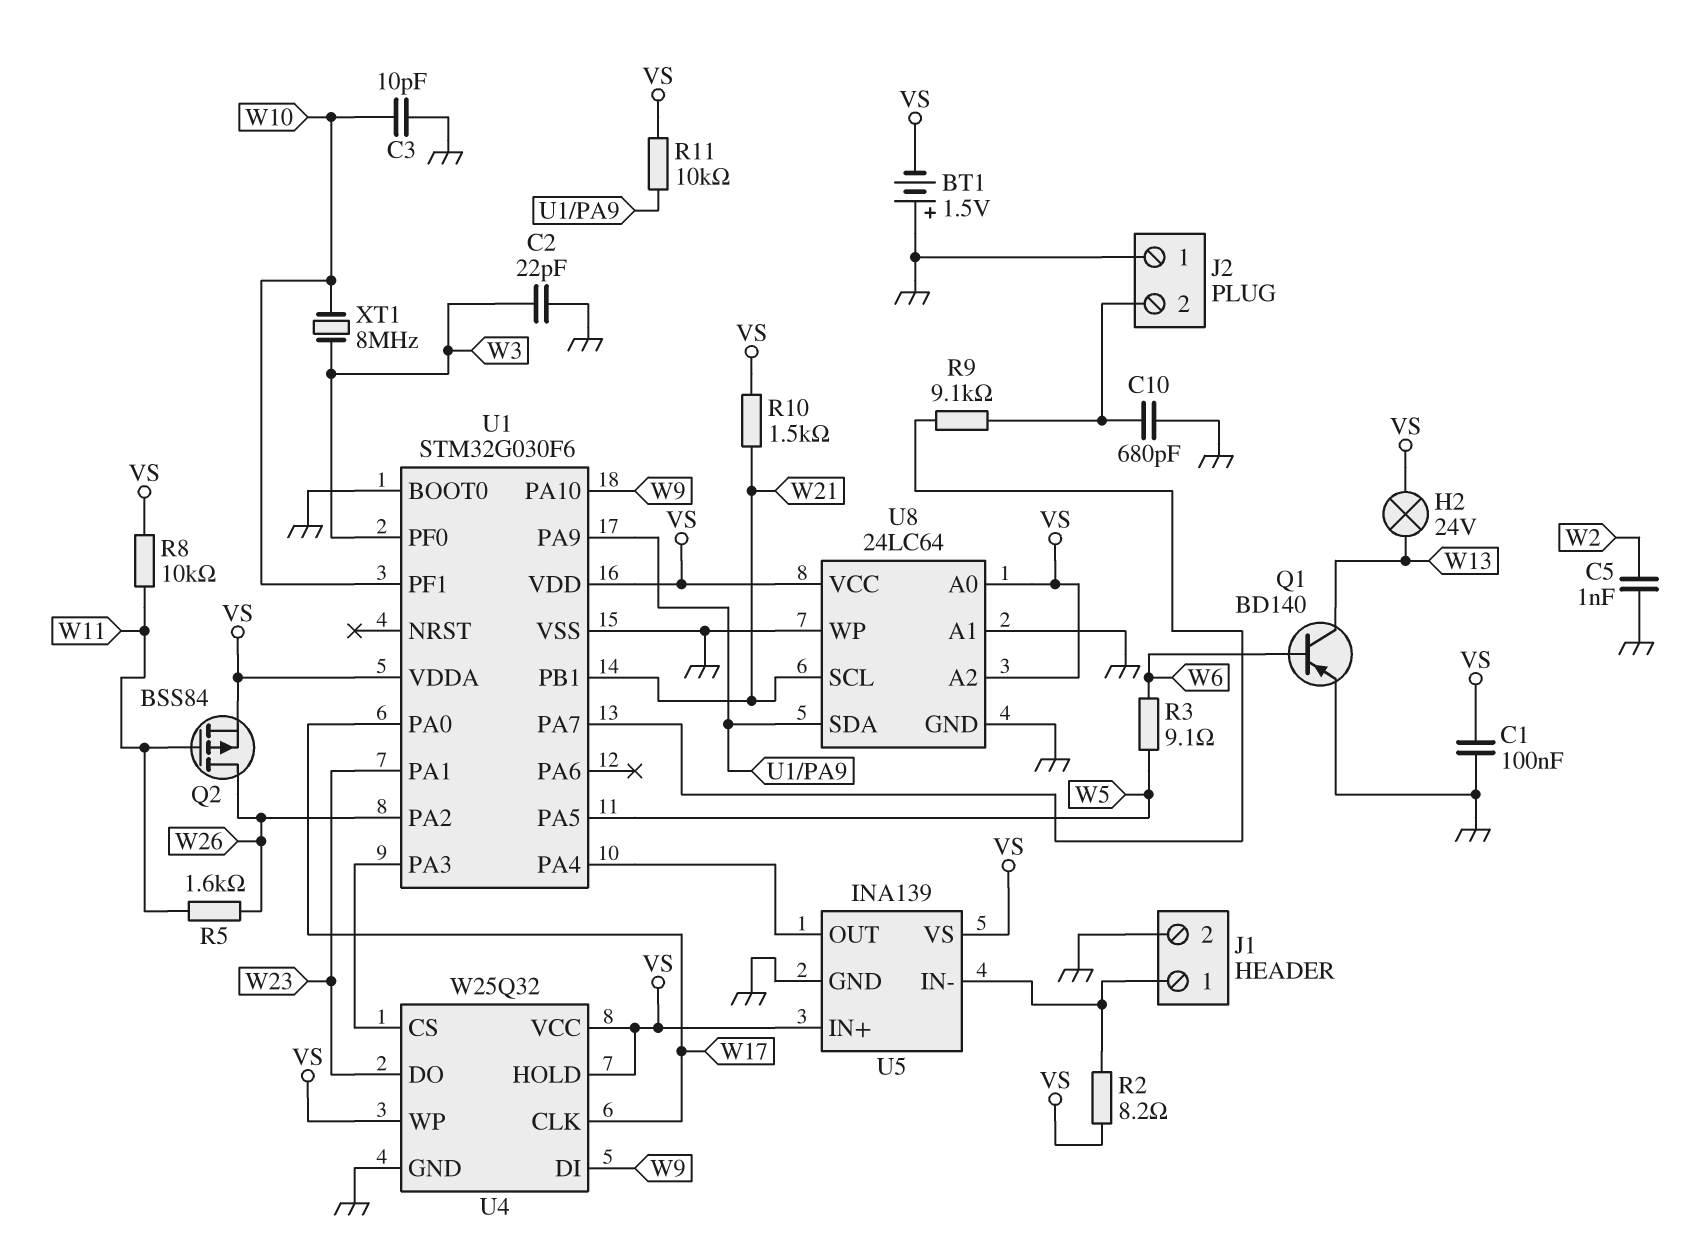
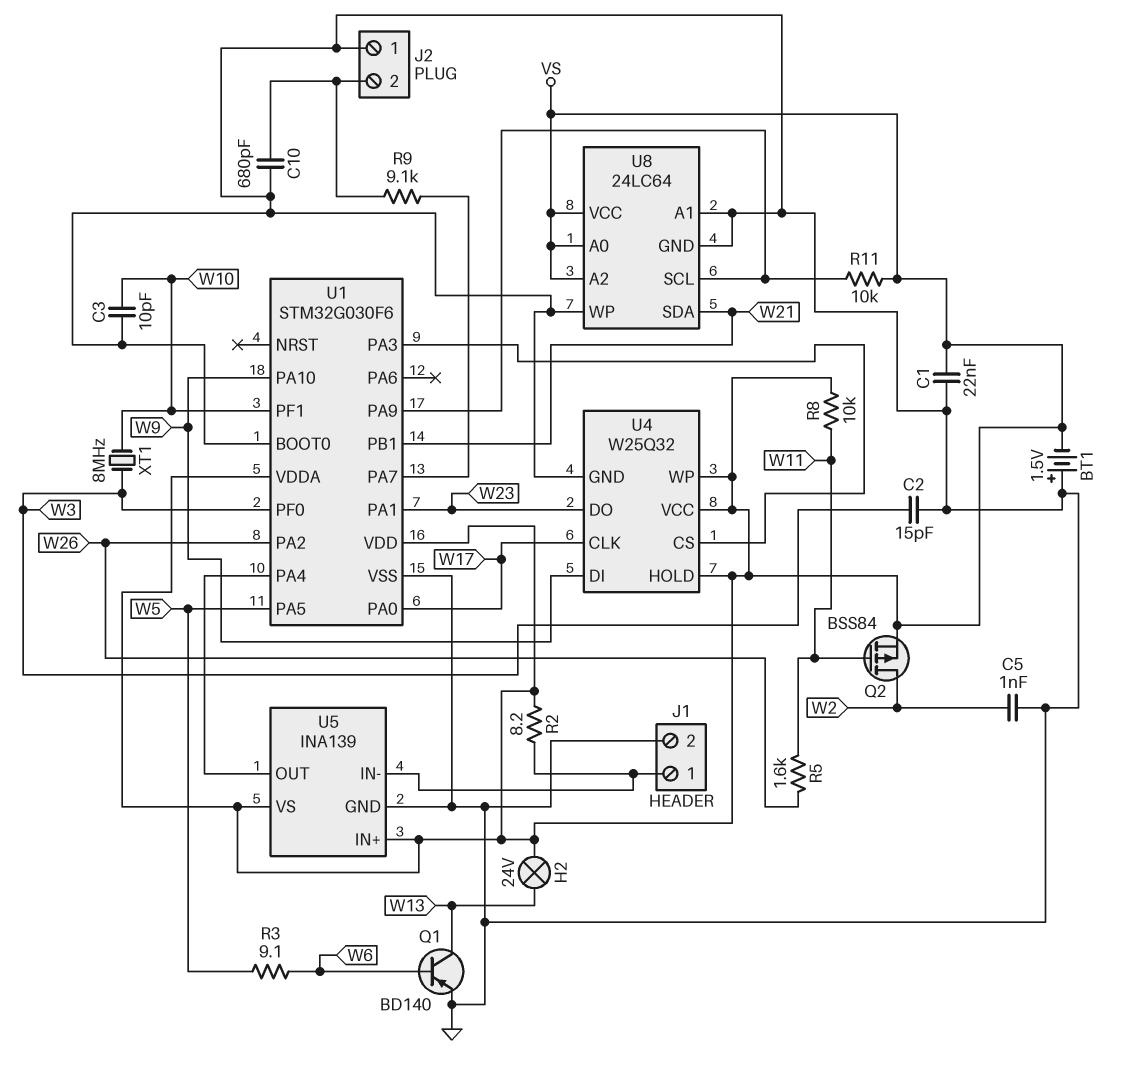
C1: 100nF (GND, VS) -> 22nF (GND, VS)
C2: 22pF (GND, W3) -> 15pF (GND, W3)
Q2: PMOS BSS84 (G W11, D W26, S VS) -> PMOS BSS84 (G W11, D W2, S VS)
R10: 1.5k (VS, W21) -> none
U8 pin SCL: W21 -> U1/PA9
U8 pin SDA: U1/PA9 -> W21

